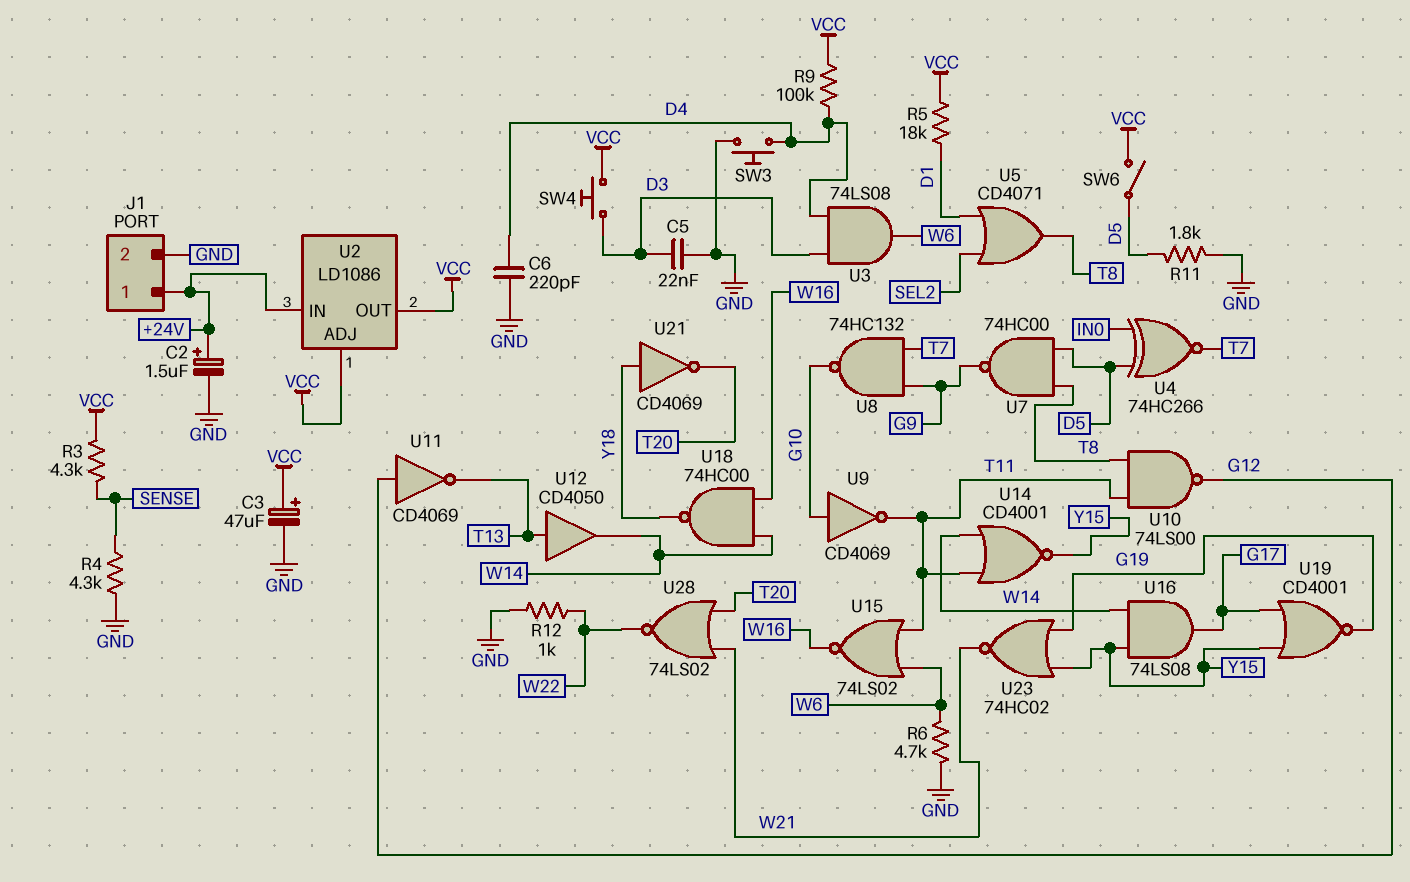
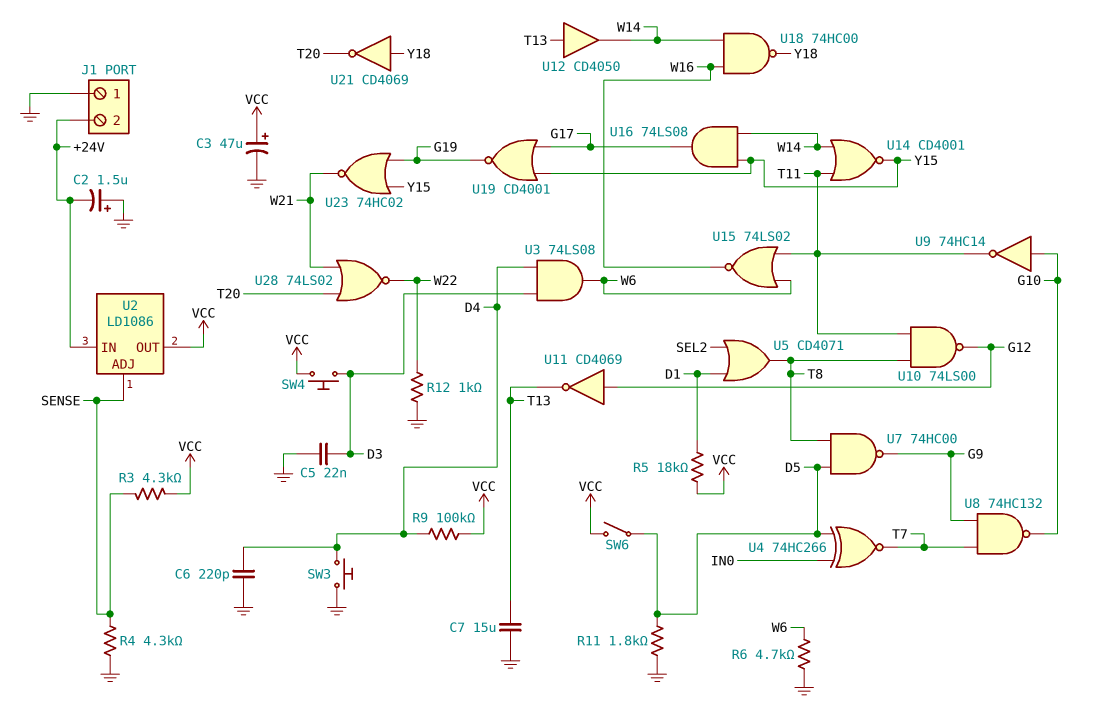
C2: 1.5uF (plus +24V, minus GND) -> 1.5uF (plus GND, minus +24V)
C7: none -> 15uF (GND, T13)
J1 pin 1: +24V -> GND
J1 pin 2: GND -> +24V
U2 pin ADJ: VCC -> SENSE
U9: NOT CD4069 (in G10, out T11) -> NOT 74HC14 (in G10, out T11)

